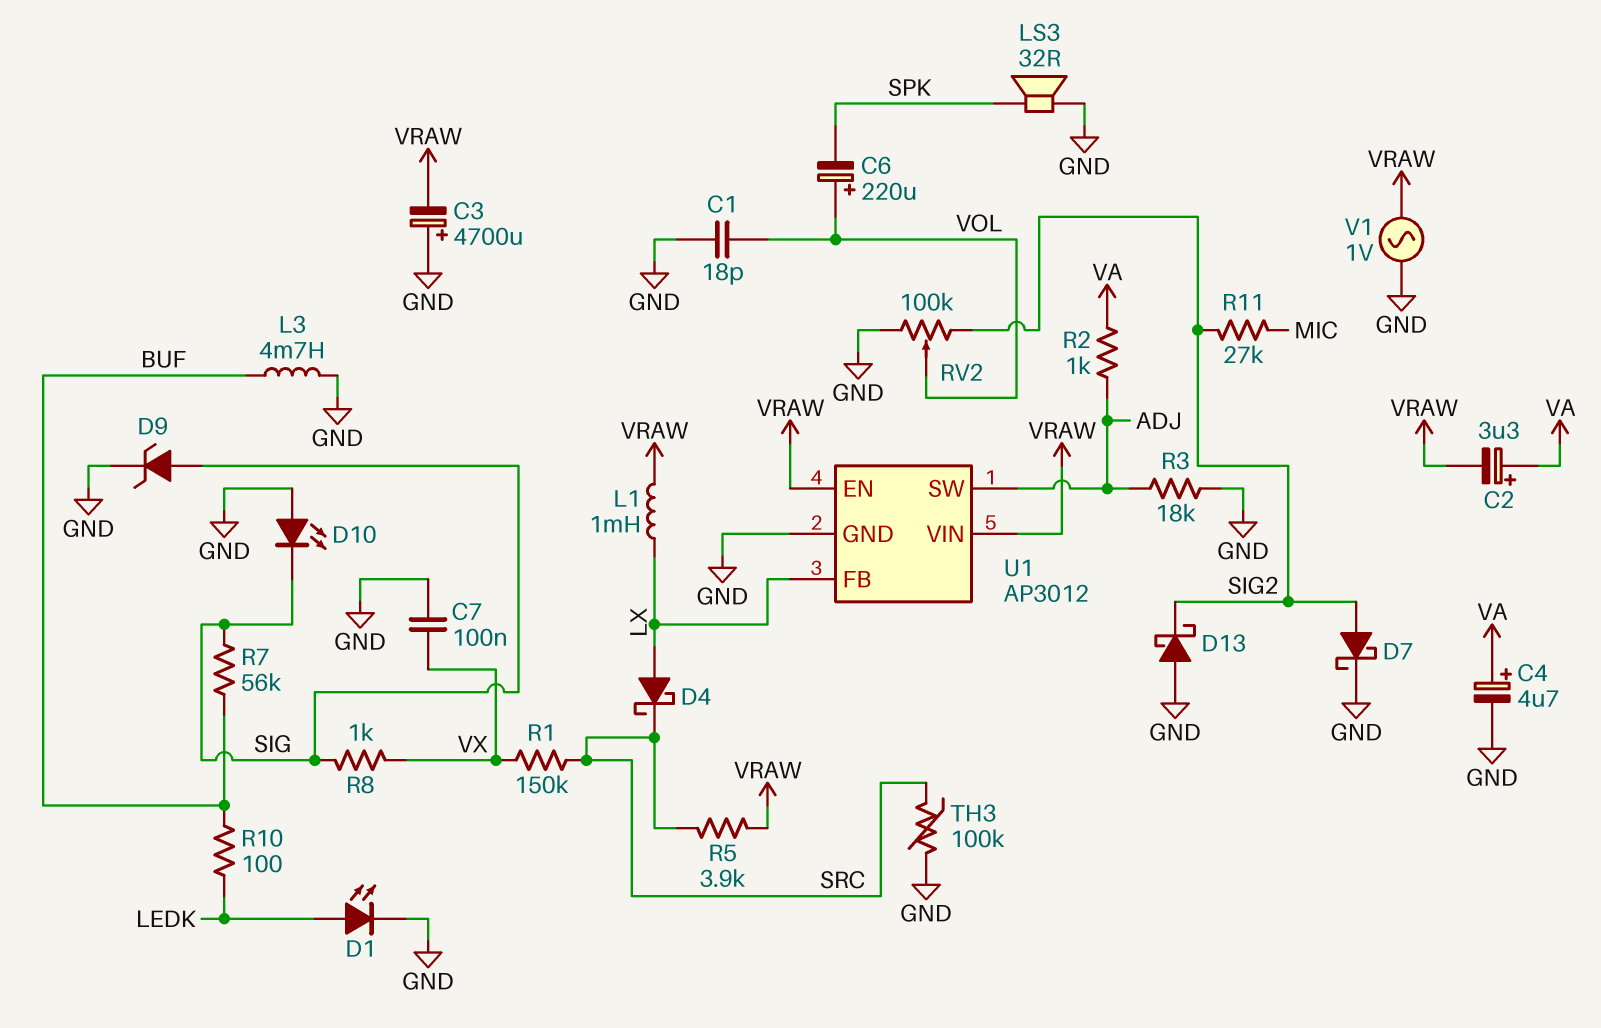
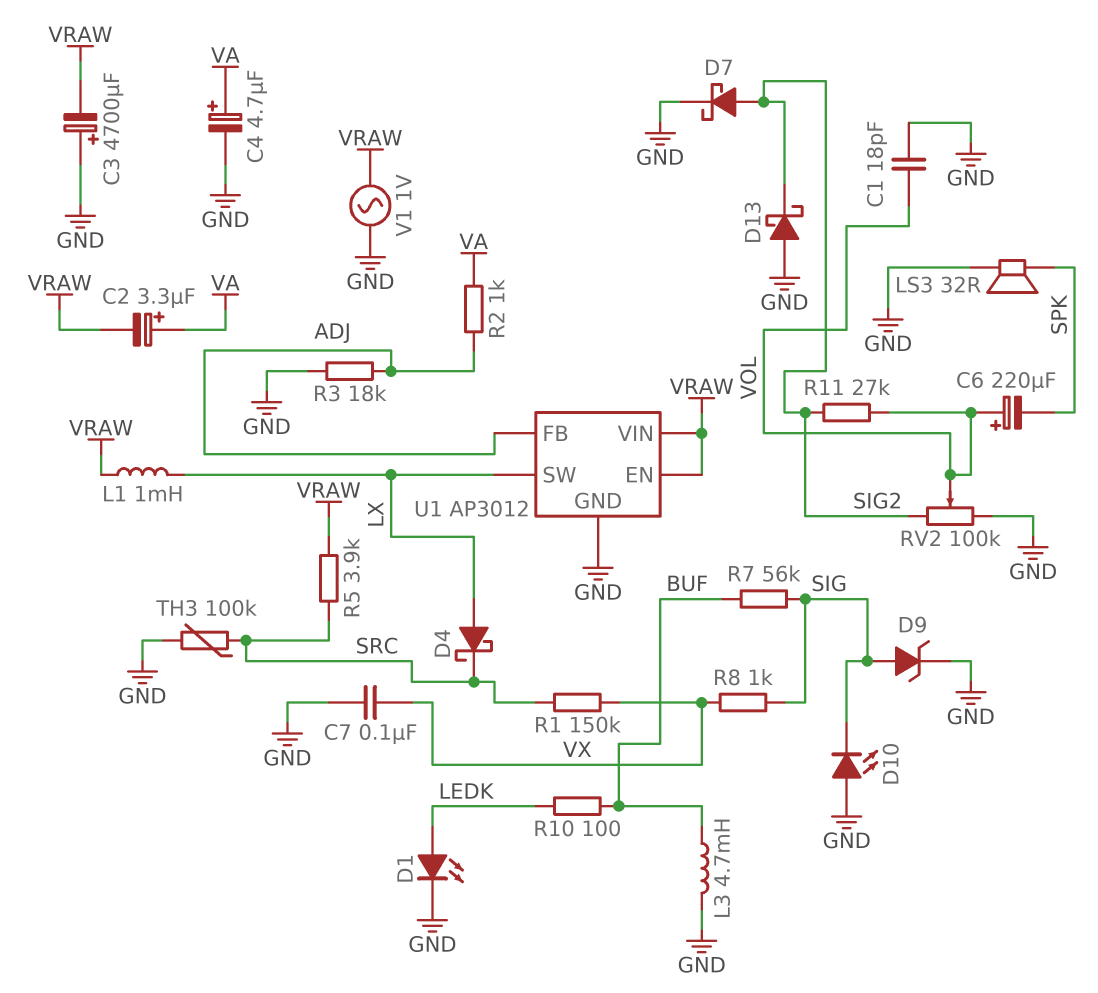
R11: 27k (MIC, SIG2) -> 27k (SIG2, VOL)
U1 pin FB: LX -> ADJ
U1 pin SW: ADJ -> LX

